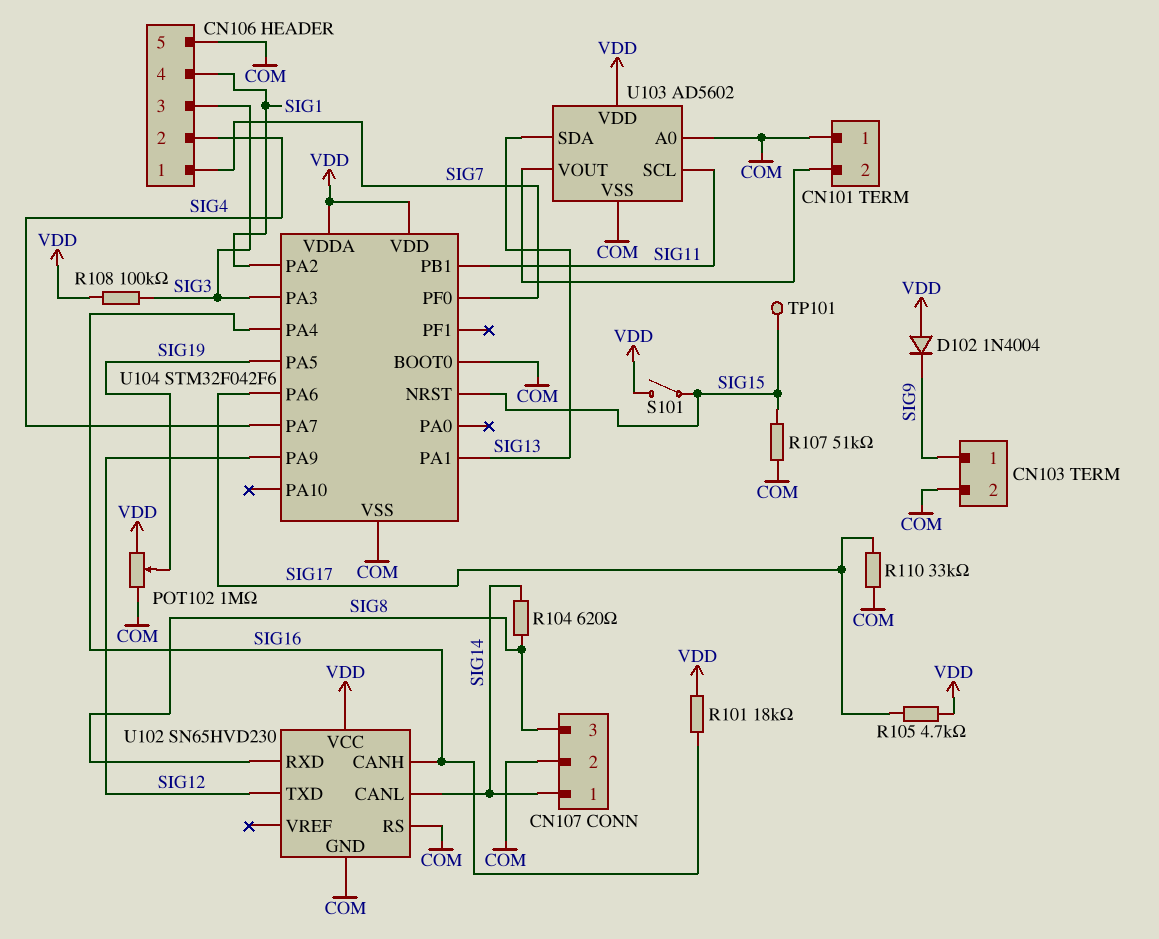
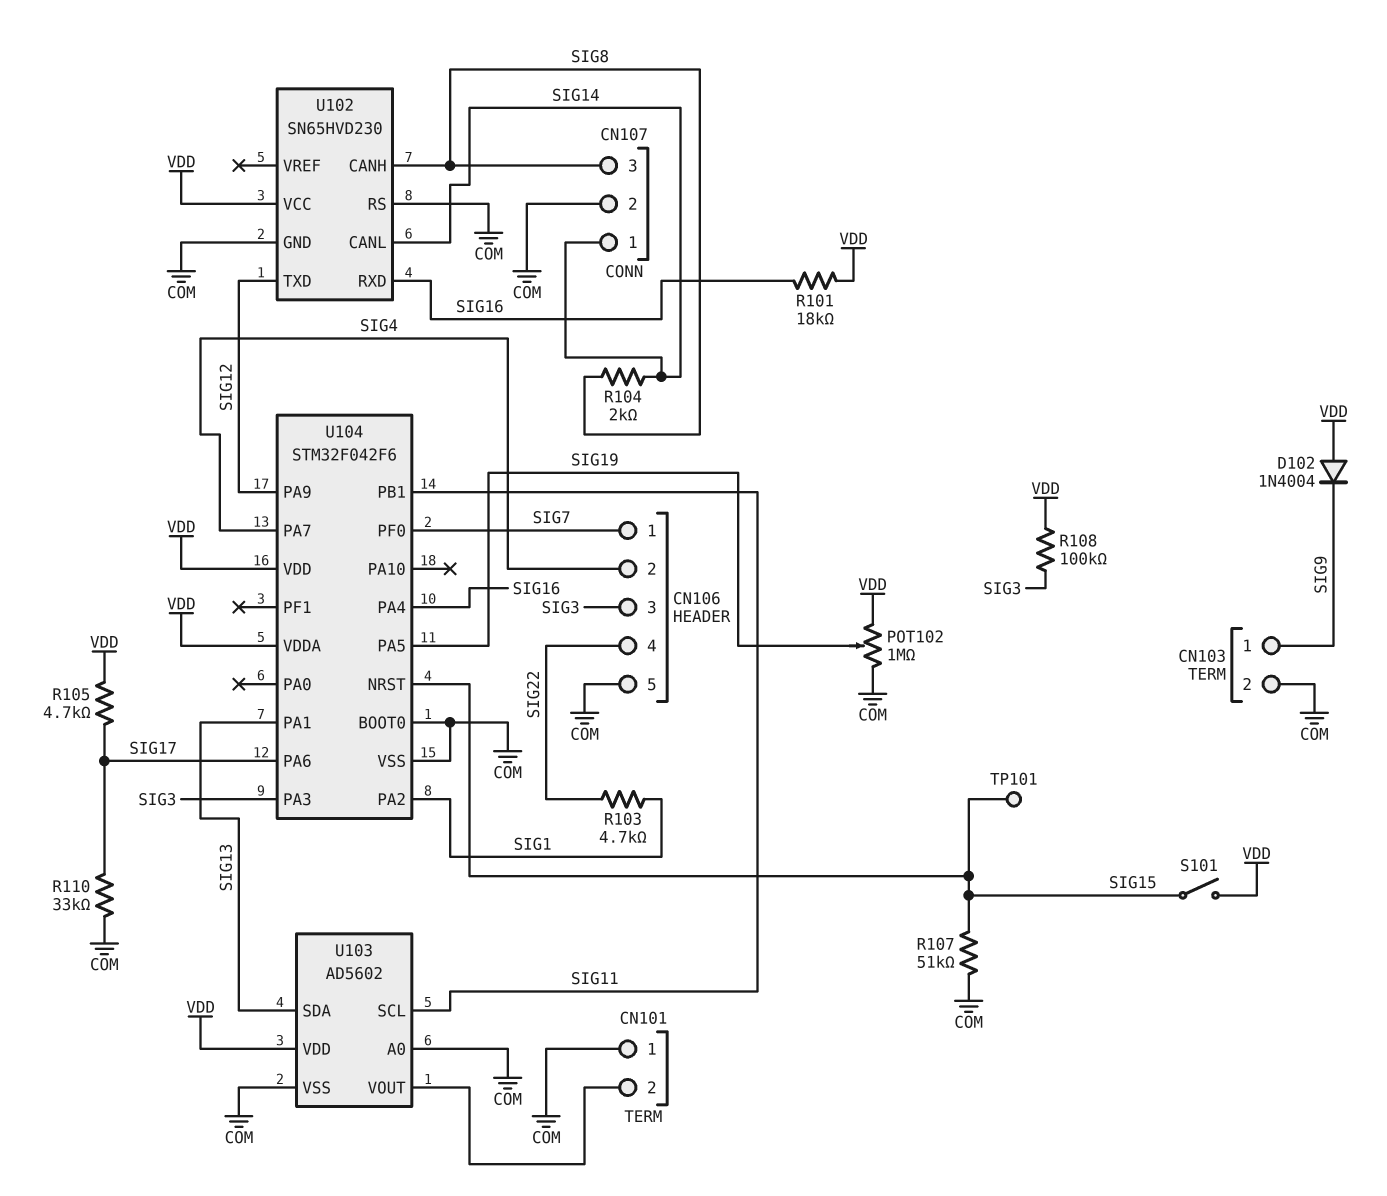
CN106 pin 4: SIG1 -> SIG22
R103: none -> 4.7k (SIG1, SIG22)
R104: 620 (SIG8, SIG14) -> 2k (SIG8, SIG14)
U102 pin CANH: SIG16 -> SIG8
U102 pin RXD: SIG8 -> SIG16

